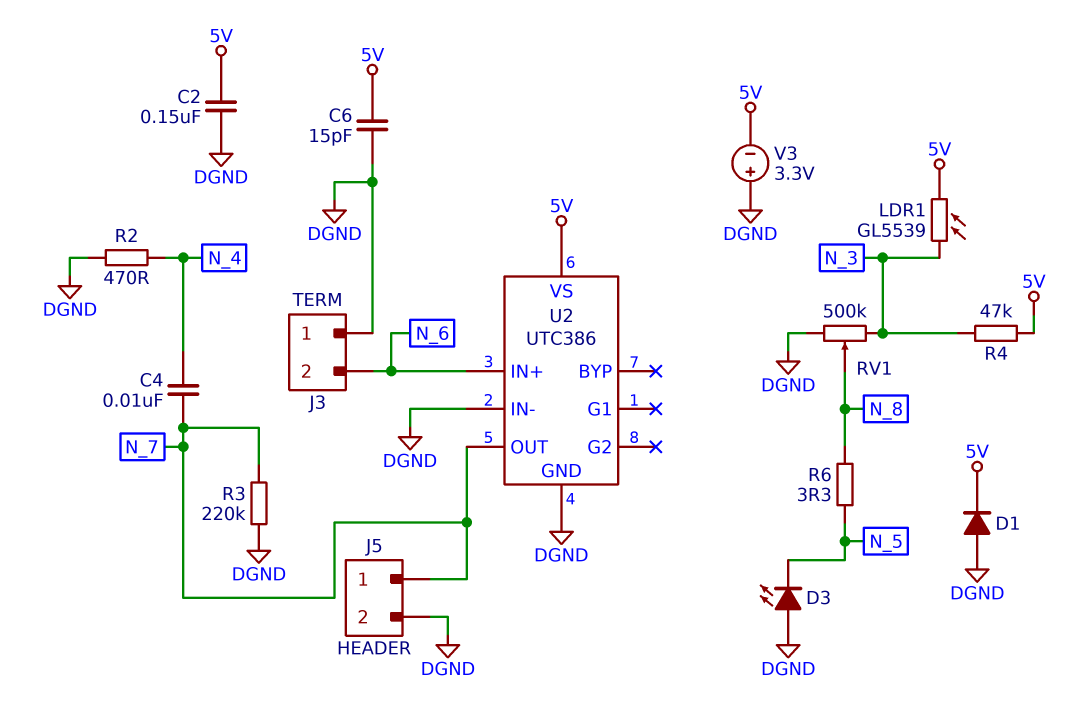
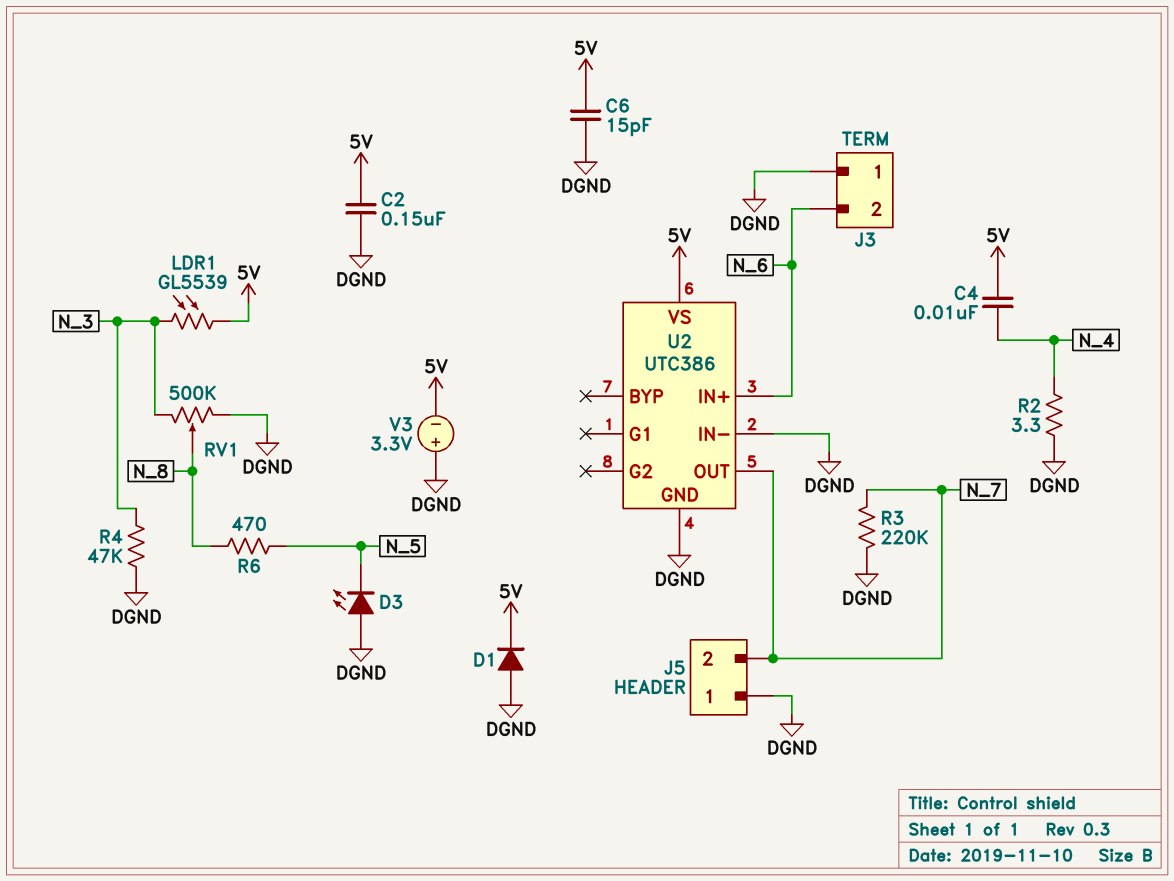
C4: 10nF (N_4, N_7) -> 10nF (5V, N_4)
J5 pin 1: N_7 -> DGND
J5 pin 2: DGND -> N_7
R2: 470 (DGND, N_4) -> 3.3 (DGND, N_4)
R4: 47k (5V, N_3) -> 47k (DGND, N_3)
R6: 3.3 (N_5, N_8) -> 470 (N_5, N_8)

